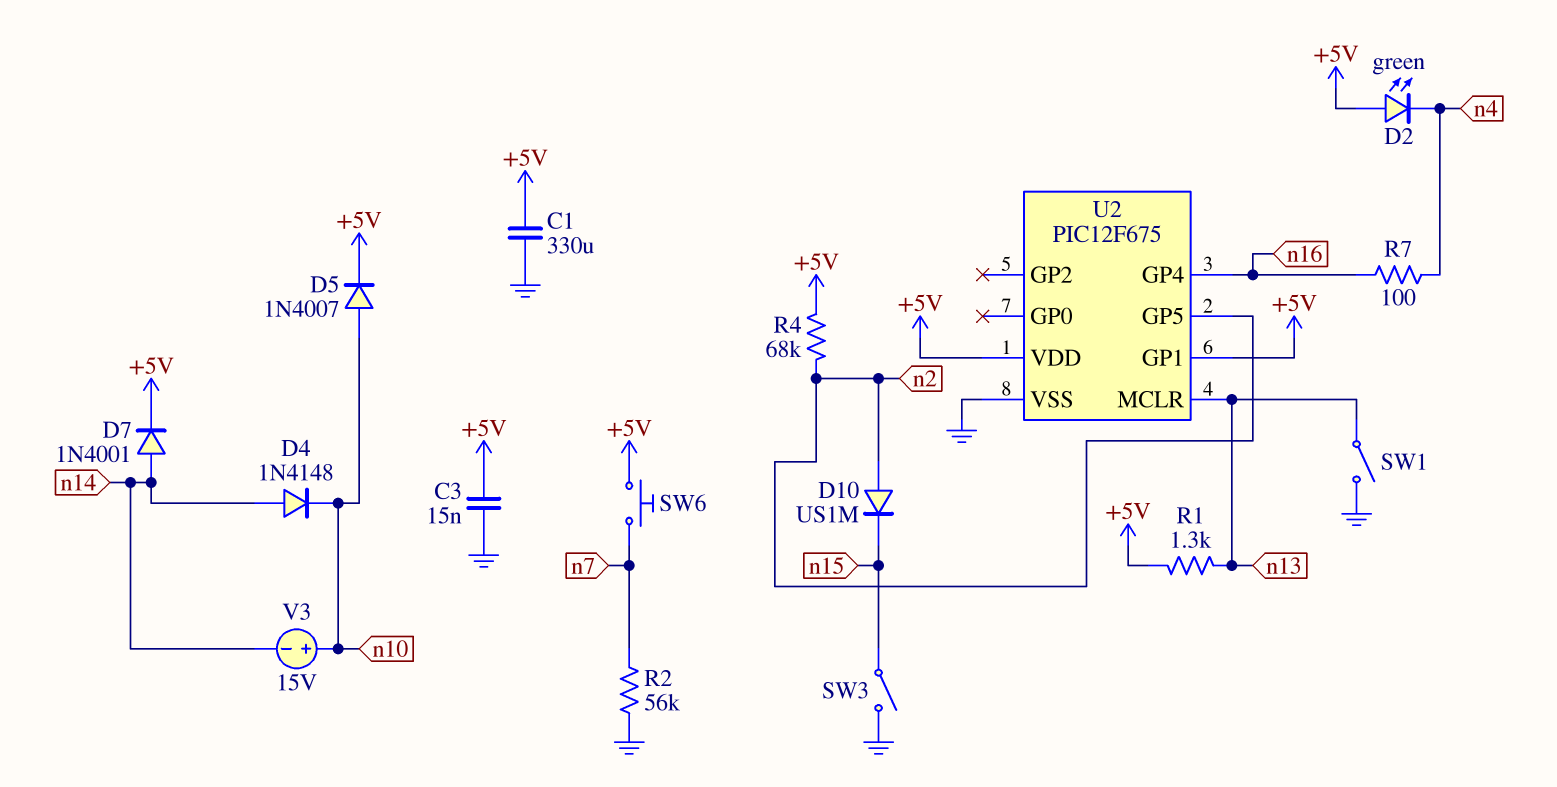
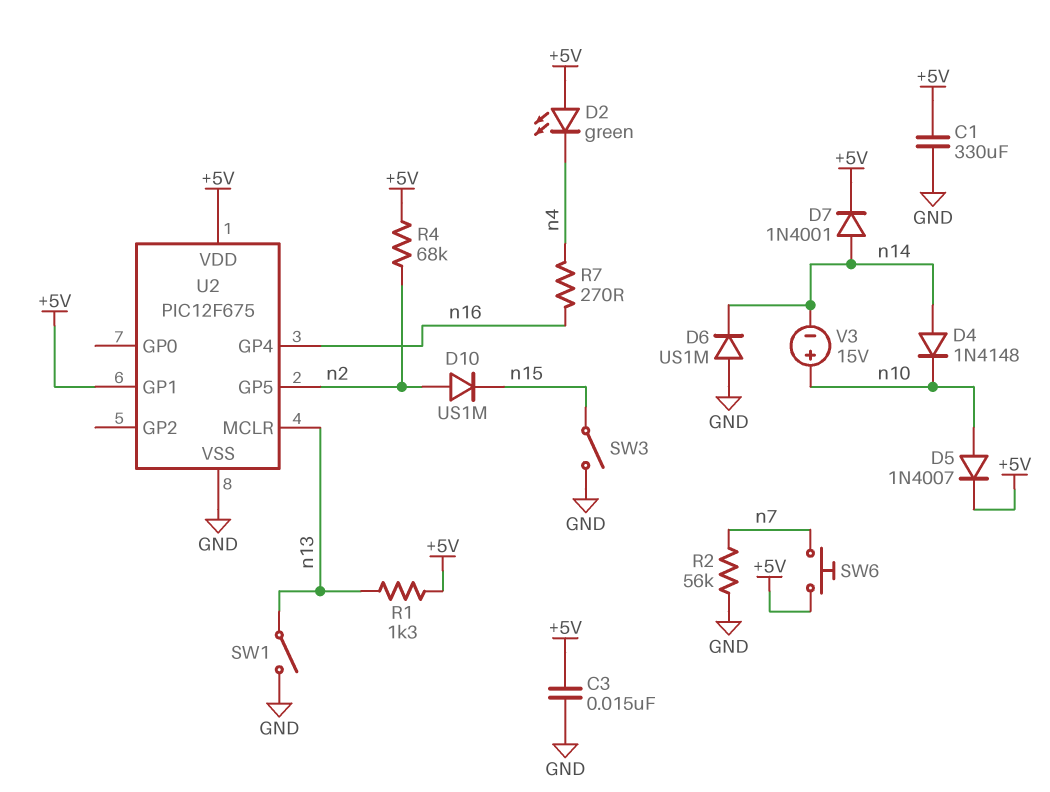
D6: none -> diode US1M (A GND, K n14)
R7: 100 (n4, n16) -> 270 (n4, n16)

